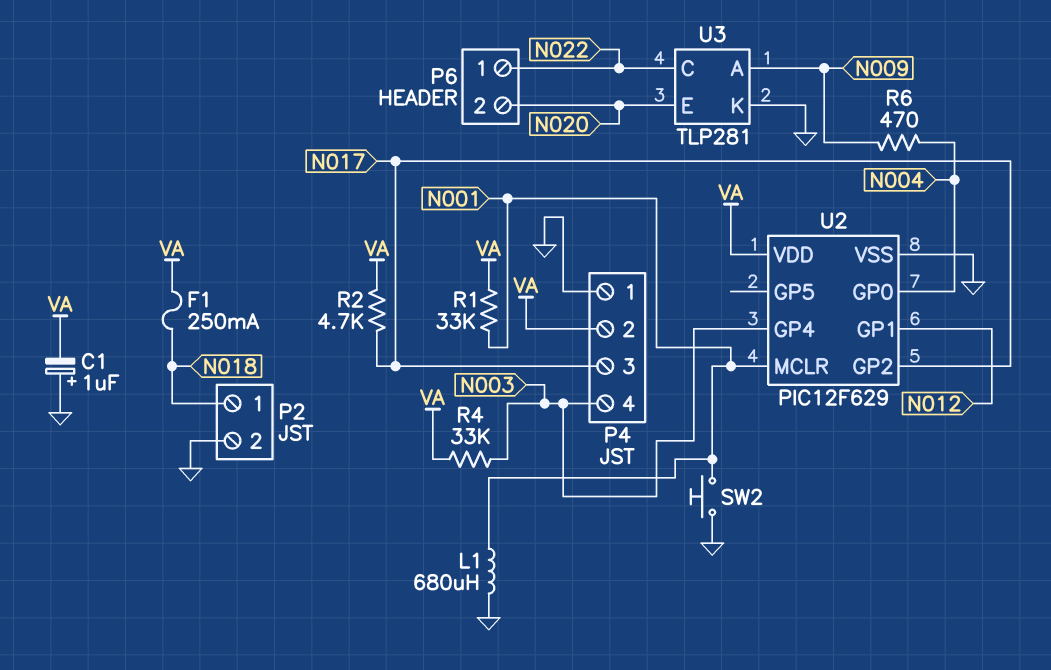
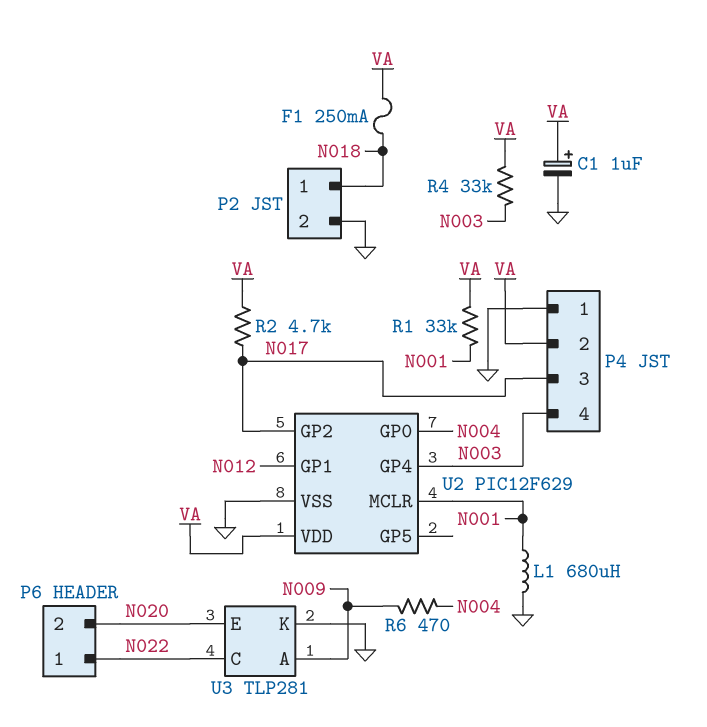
C1: 1uF (plus GND, minus VA) -> 1uF (plus VA, minus GND)
SW2: button (GND, N001) -> none

